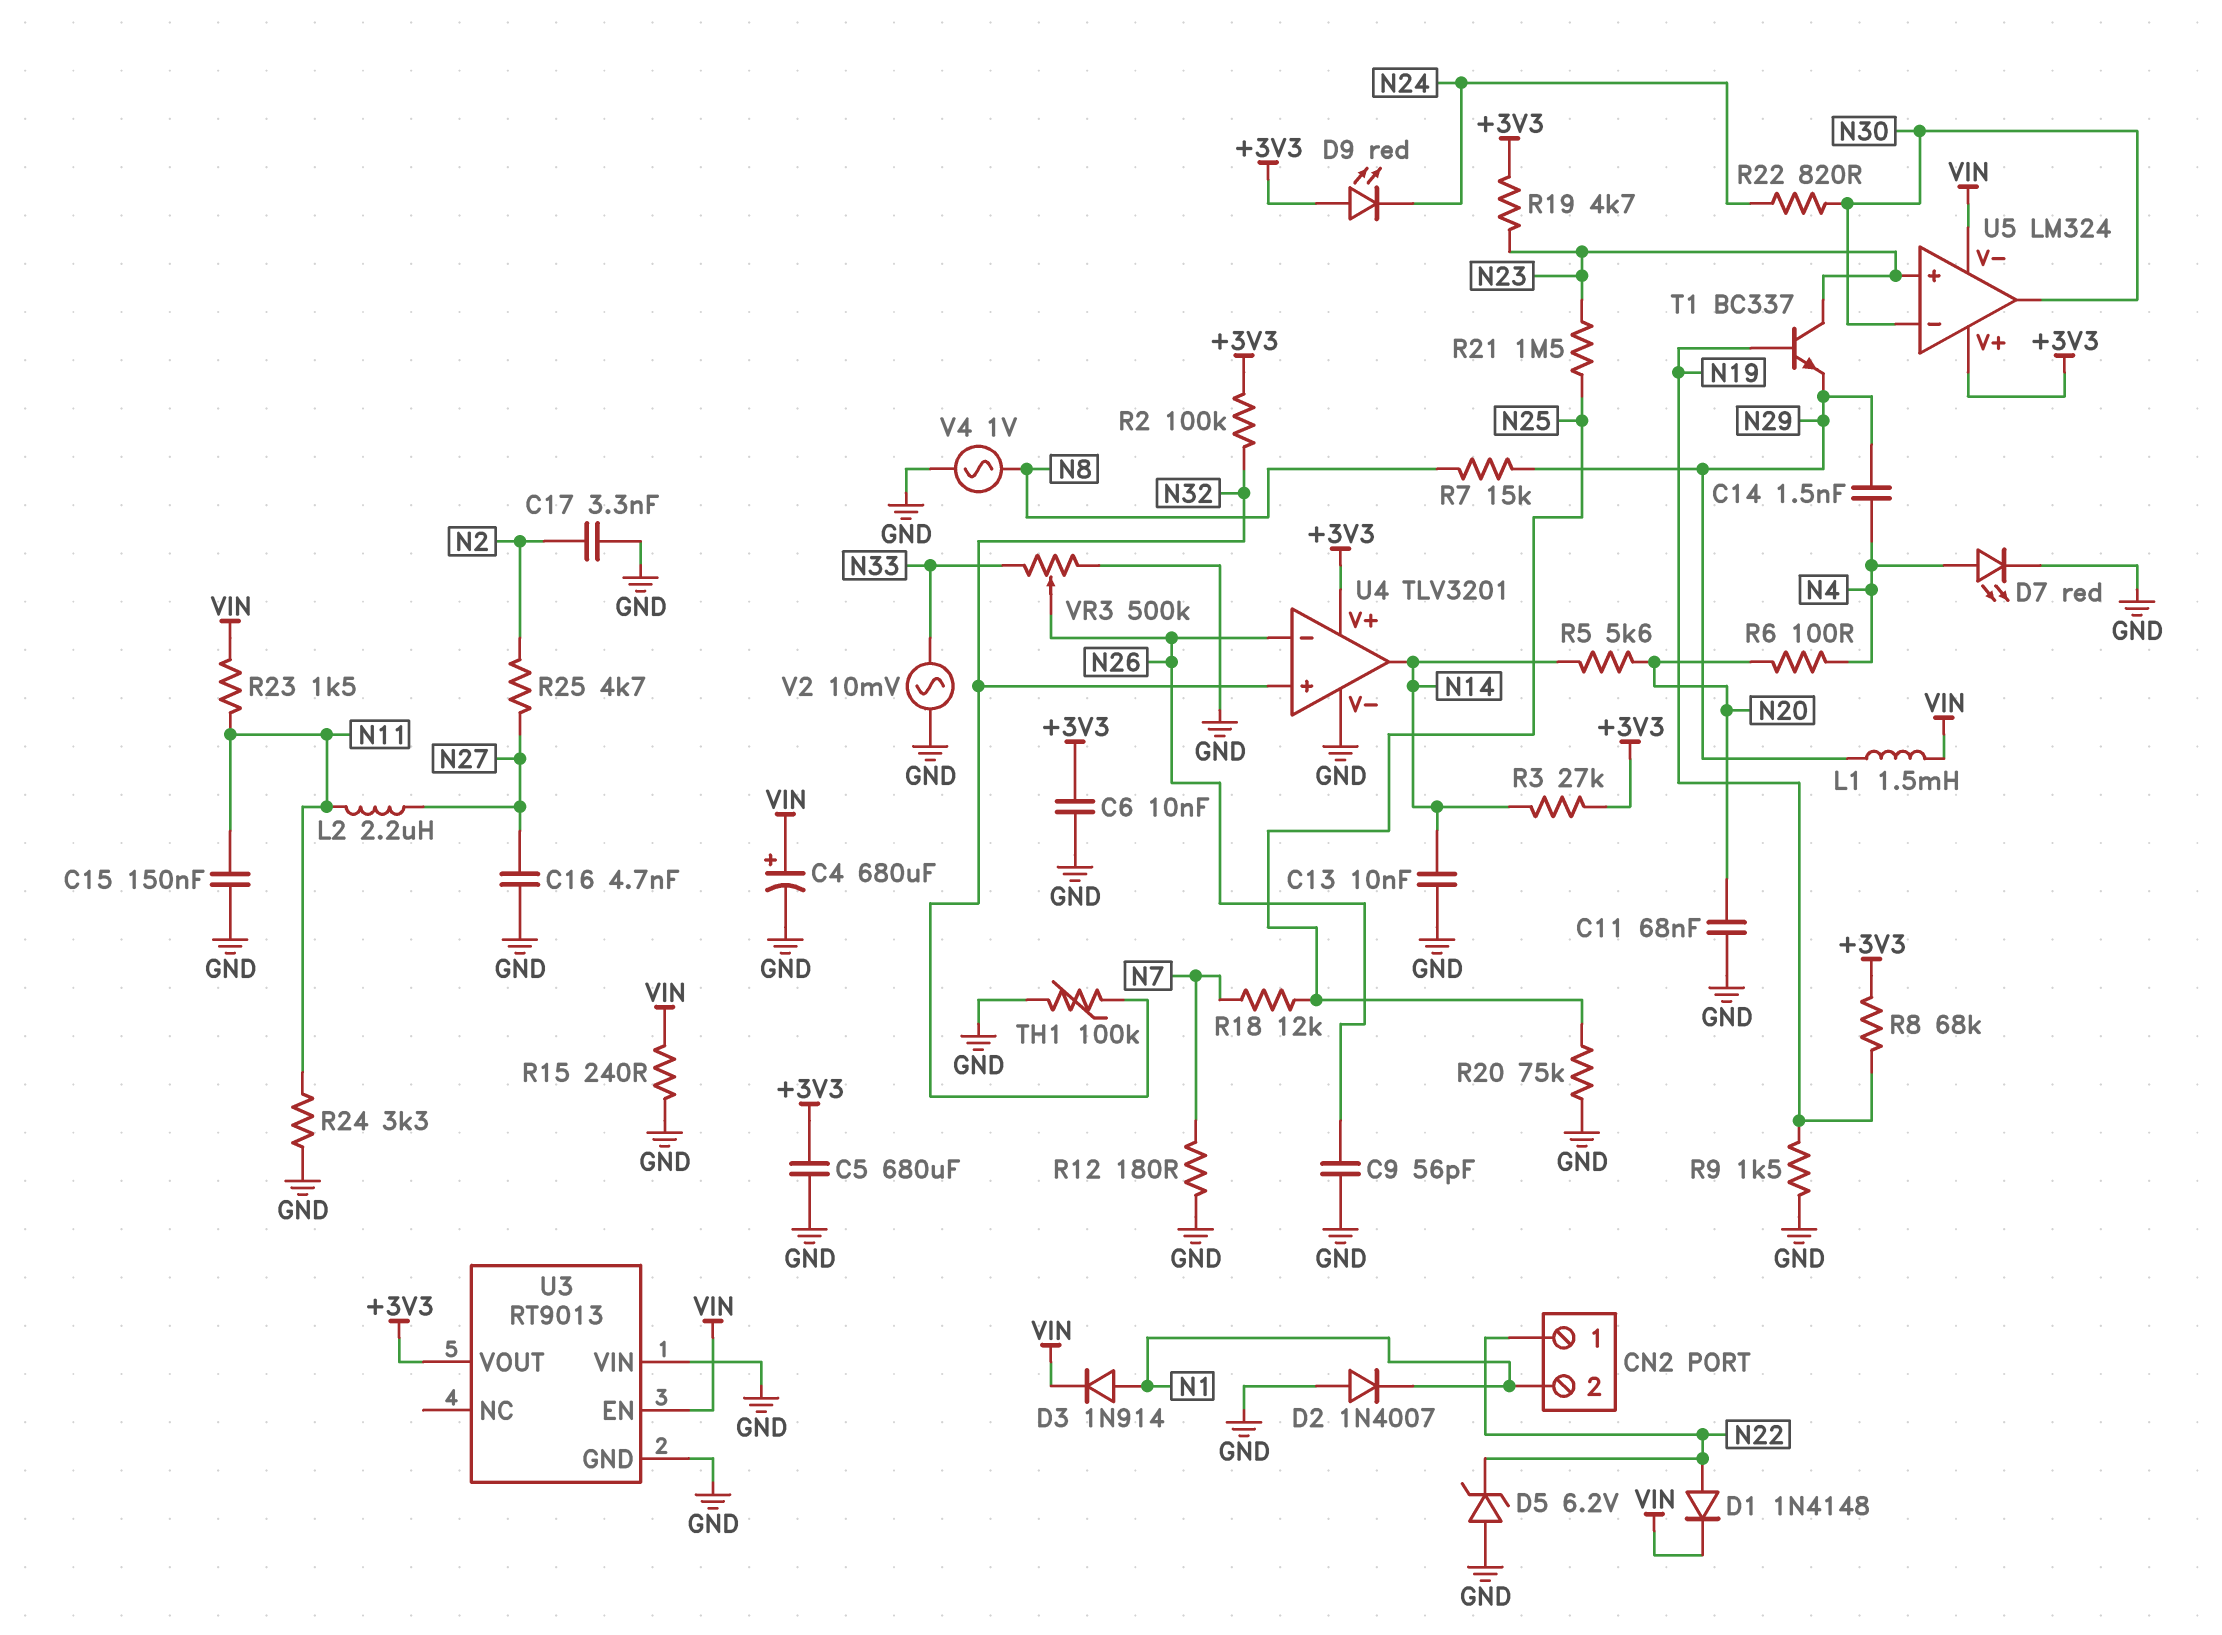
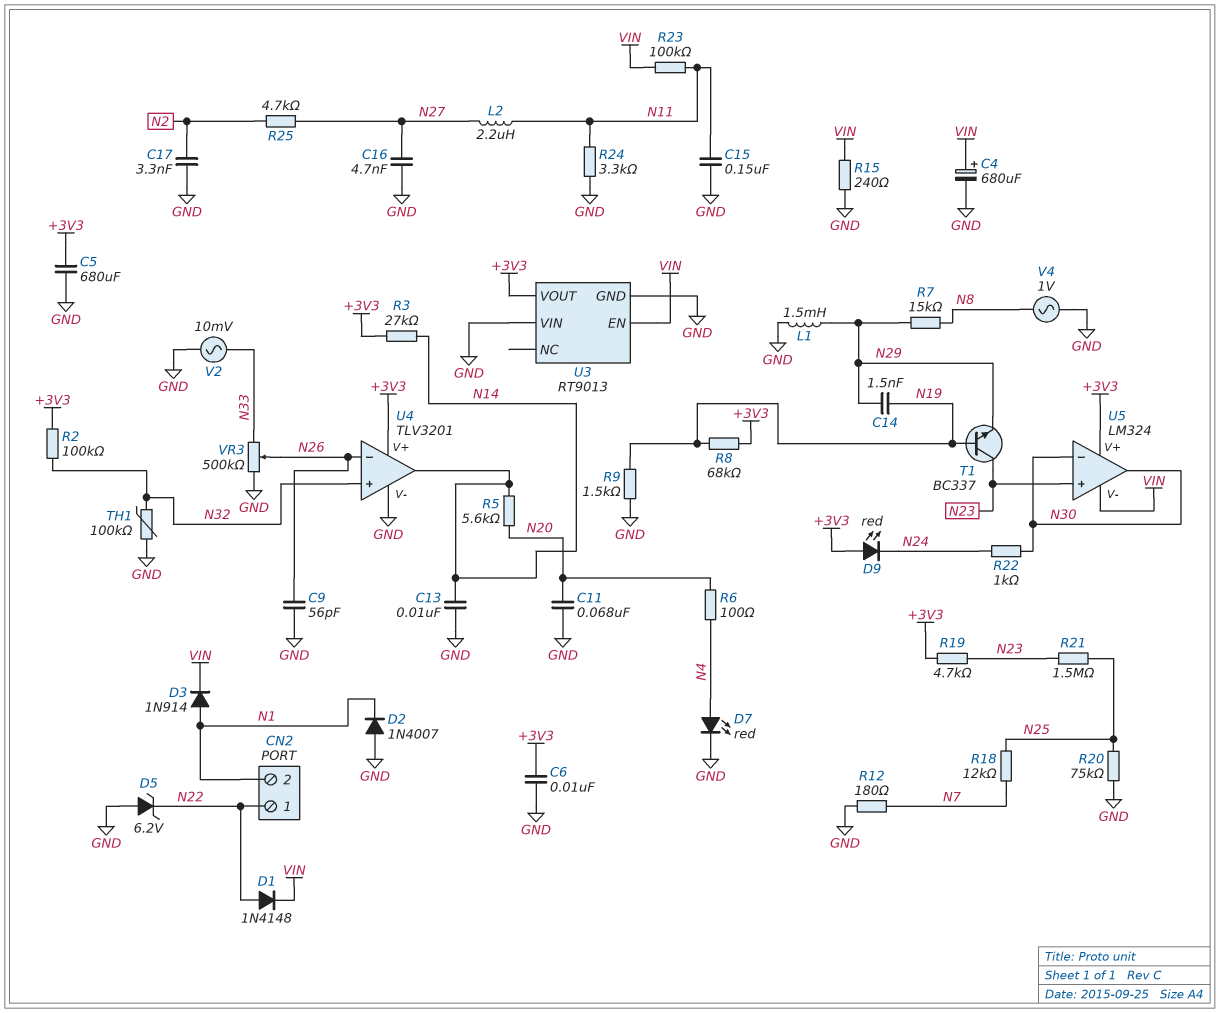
C14: 1.5nF (N4, N29) -> 1.5nF (N19, N29)
L1: 1.5mH (N29, VIN) -> 1.5mH (GND, N29)
R22: 820 (N24, N30) -> 1k (N24, N30)
R23: 1.5k (N11, VIN) -> 100k (N11, VIN)

